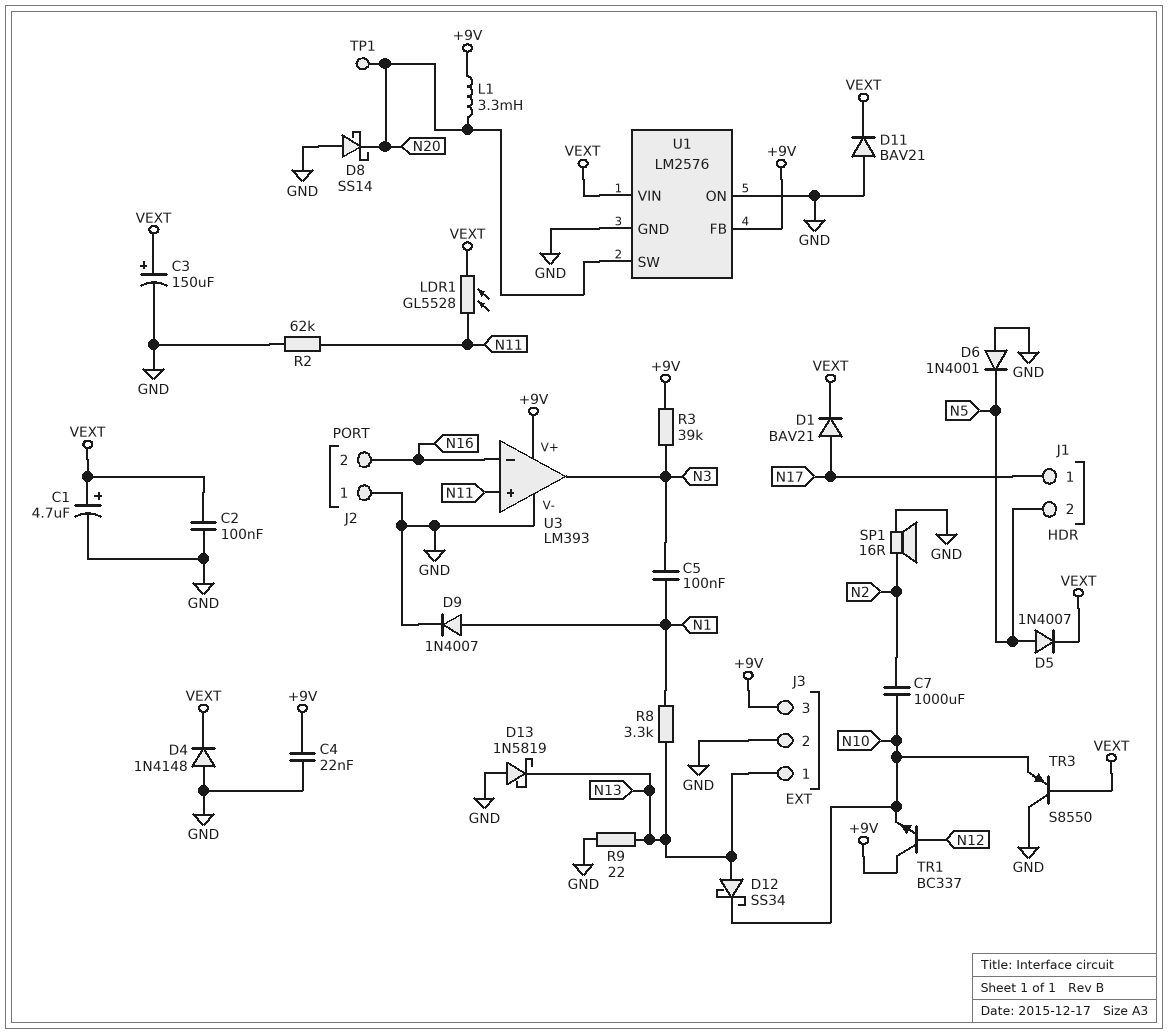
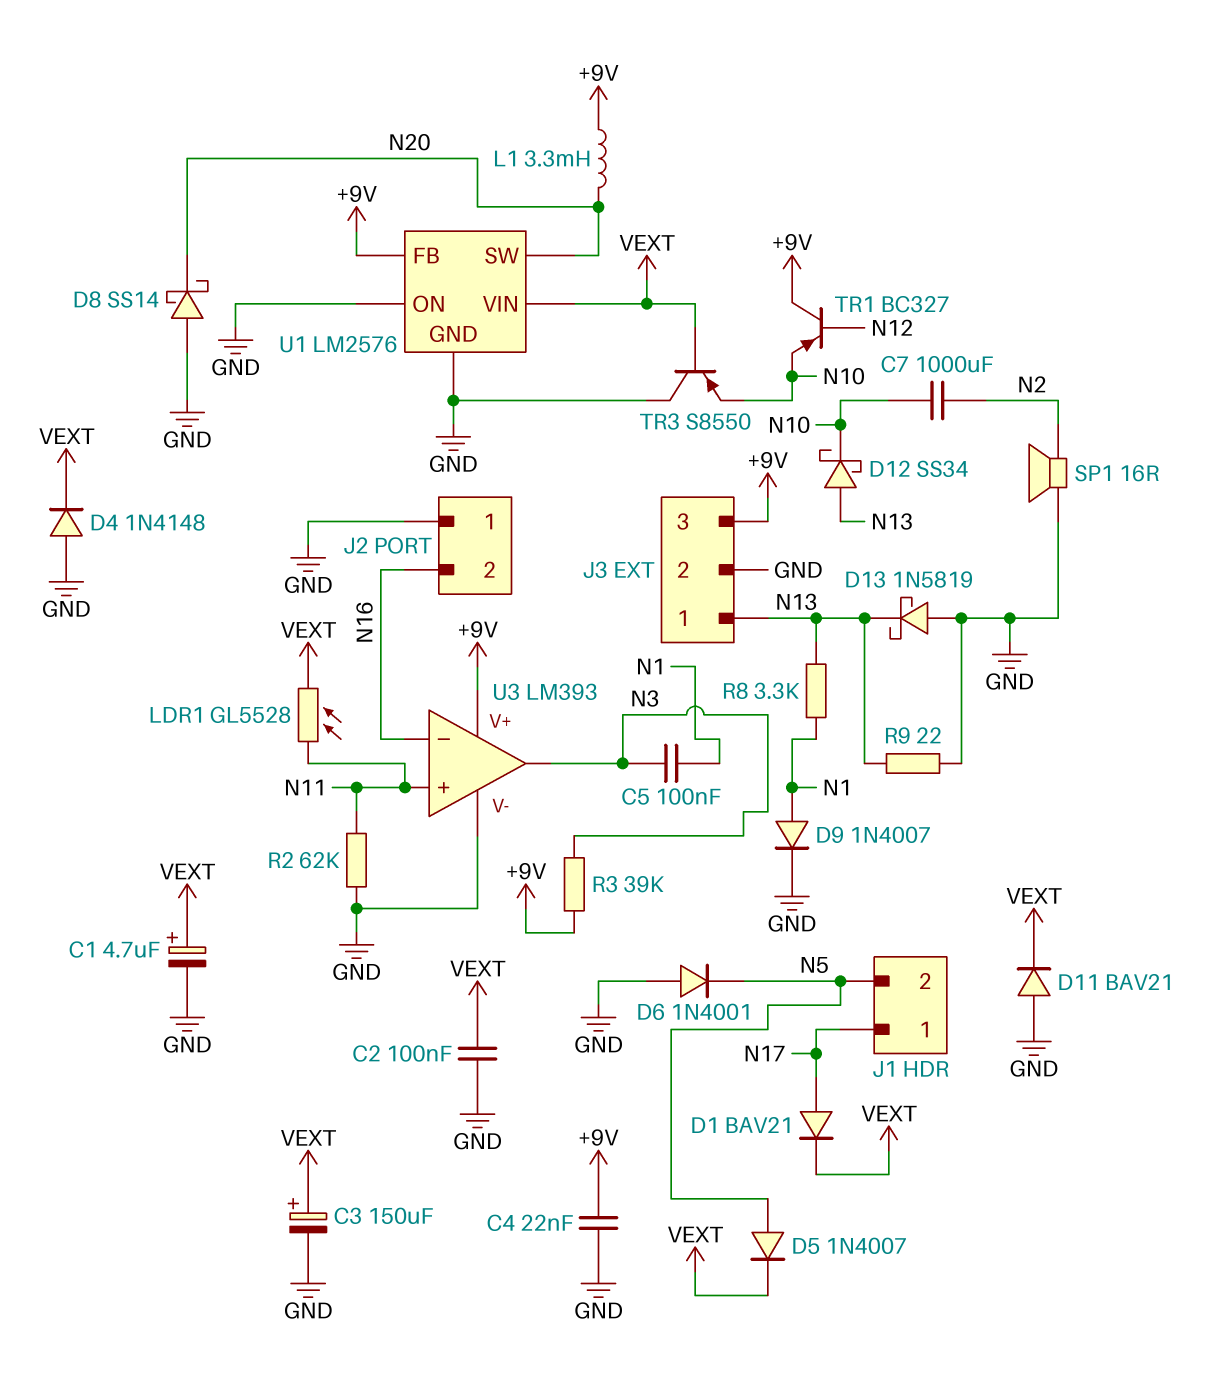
TP1: test point (N20) -> none
TR1: NPN BC337 (B N12, C +9V, E N10) -> PNP BC327 (B N12, C +9V, E N10)

